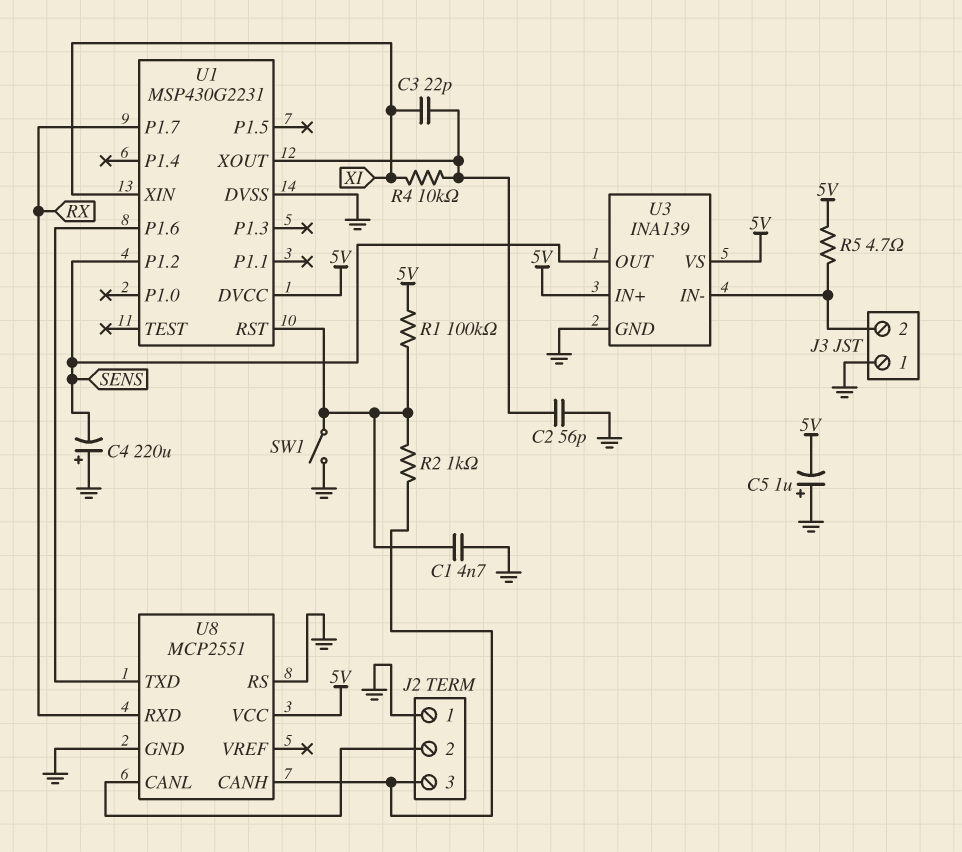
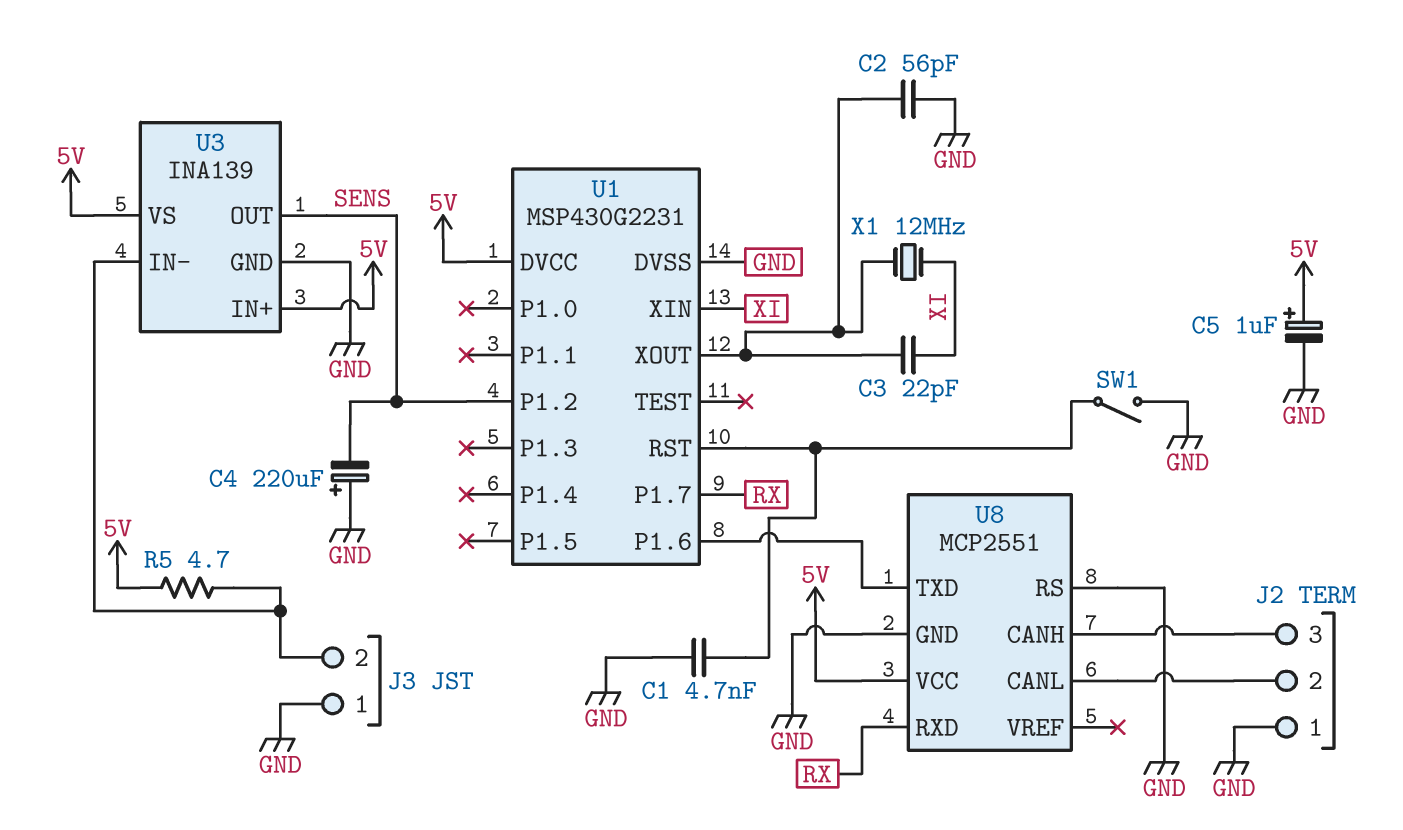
C5: 1uF (plus GND, minus 5V) -> 1uF (plus 5V, minus GND)
R1: 100k (5V, U1/RST) -> none
R2: 1k (J2/3, U1/RST) -> none
R4: 10k (U1/XOUT, XI) -> none
X1: none -> 12MHz (U1/XOUT, XI)

